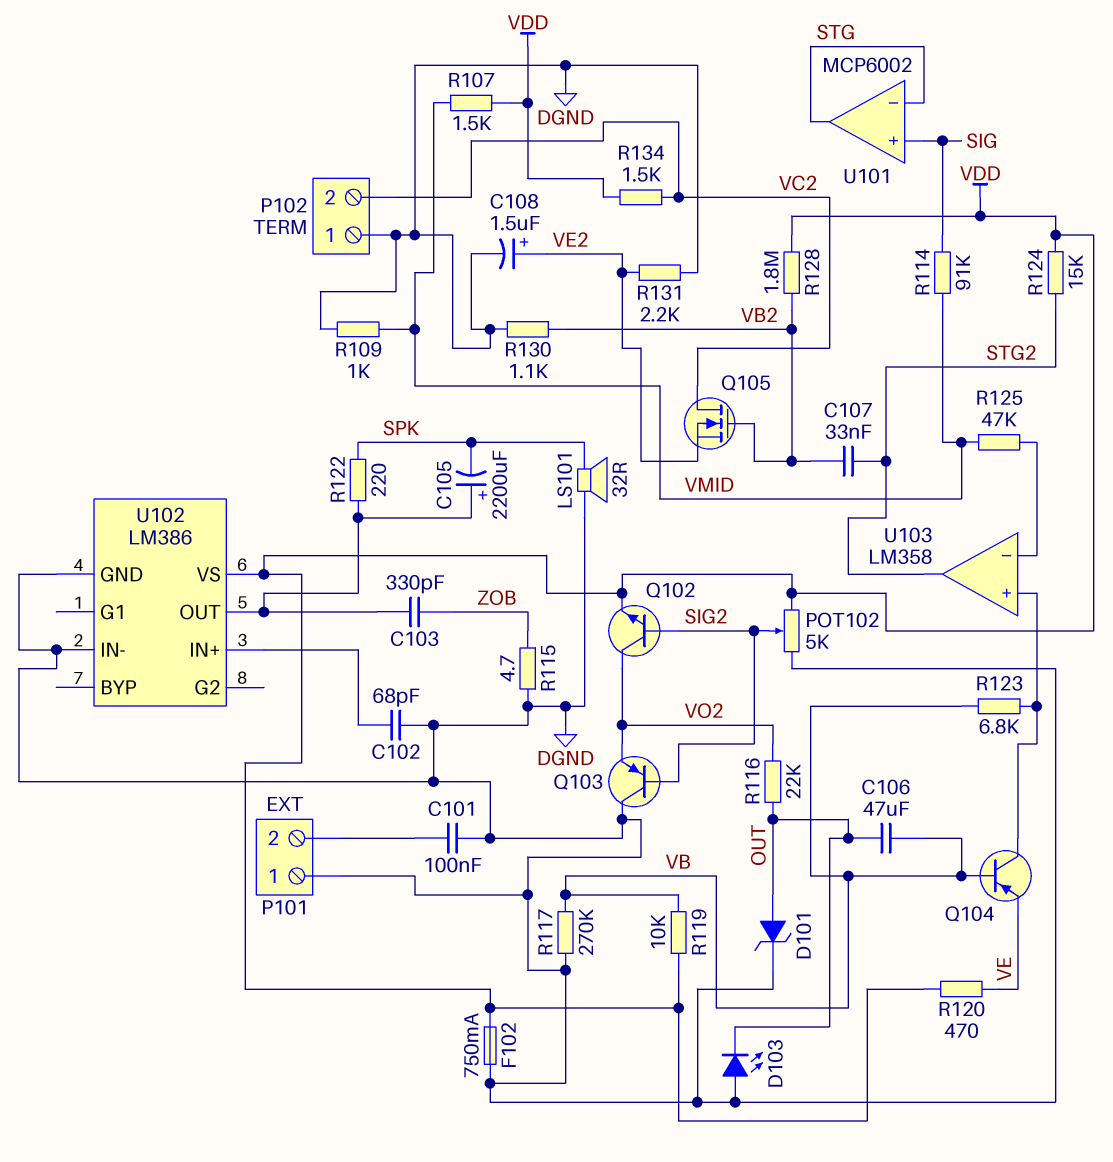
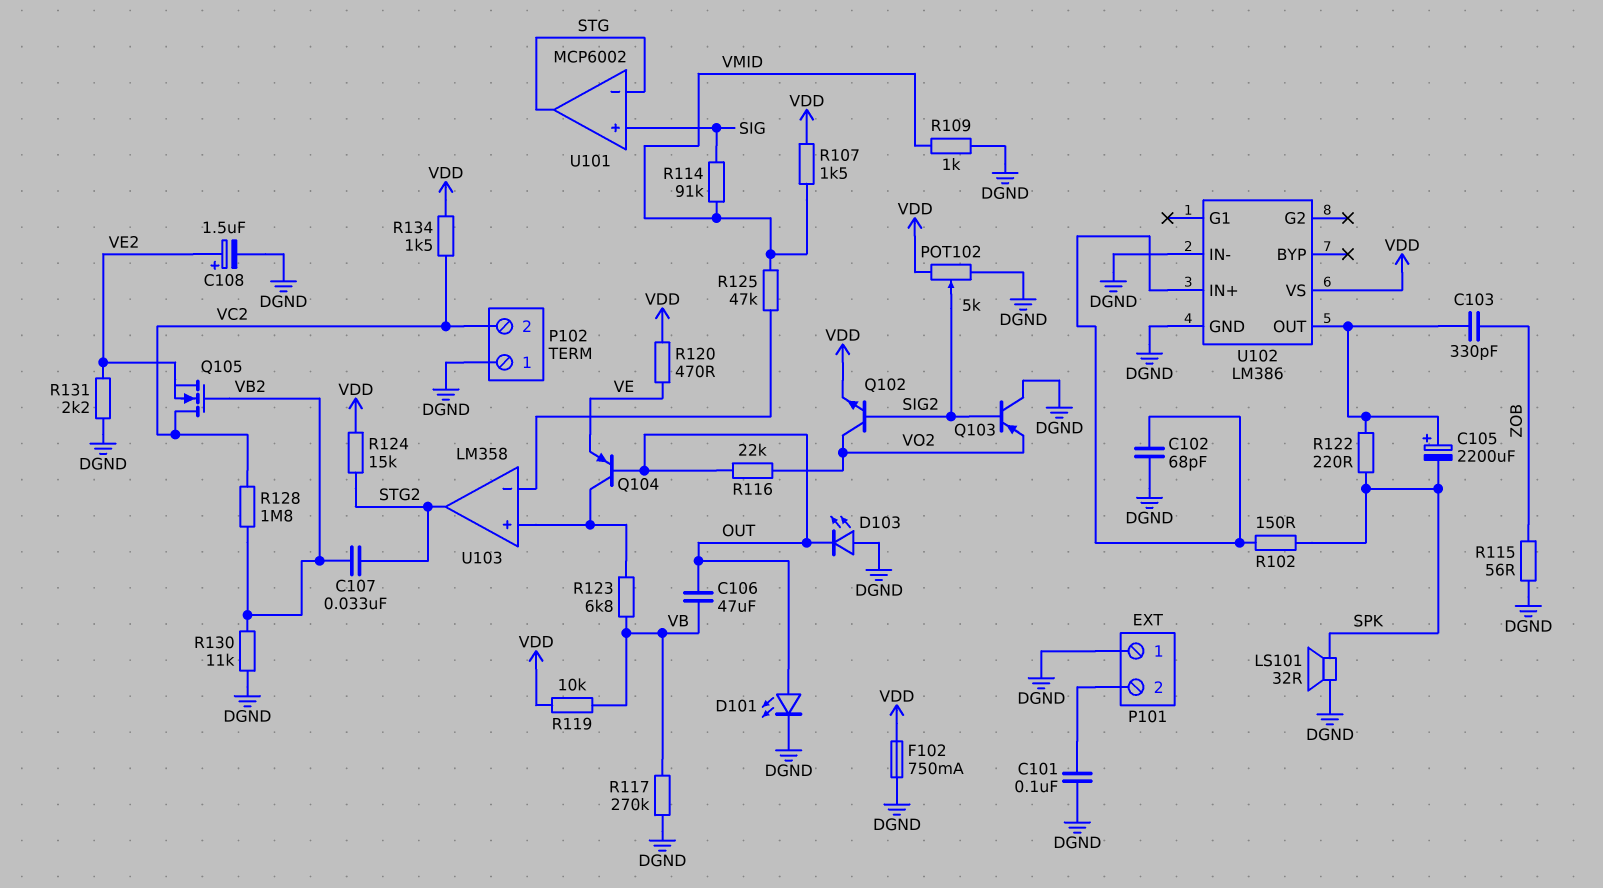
D101: zener (A OUT, K DGND) -> LED (A OUT, K DGND)
Q104: PNP (B VB, C U103/in+, E VE) -> PNP (B OUT, C U103/in+, E VE)
R102: none -> 150 (SPK, U102/IN+)
R115: 4.7 (DGND, ZOB) -> 56 (DGND, ZOB)
R128: 1.8M (VB2, VDD) -> 1.8M (VB2, VC2)
R130: 1.1k (DGND, VB2) -> 11k (DGND, VB2)

